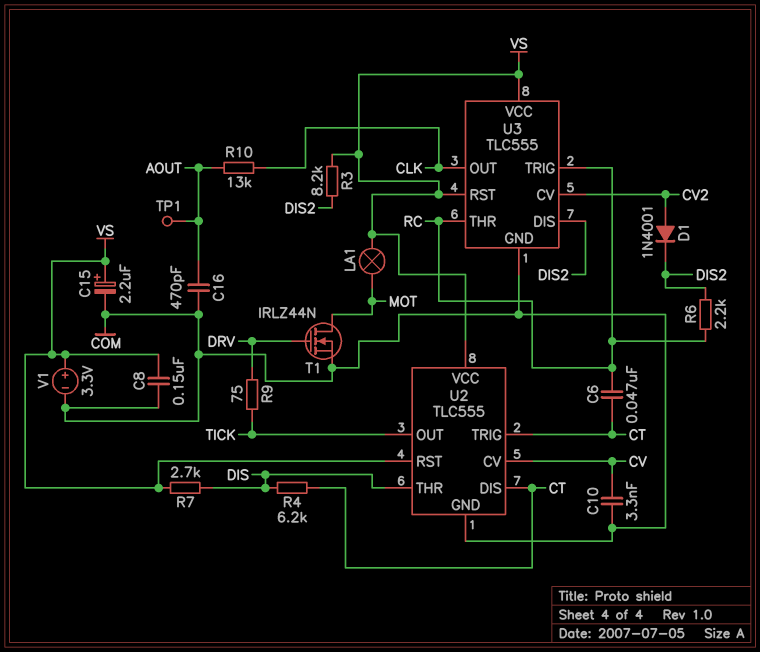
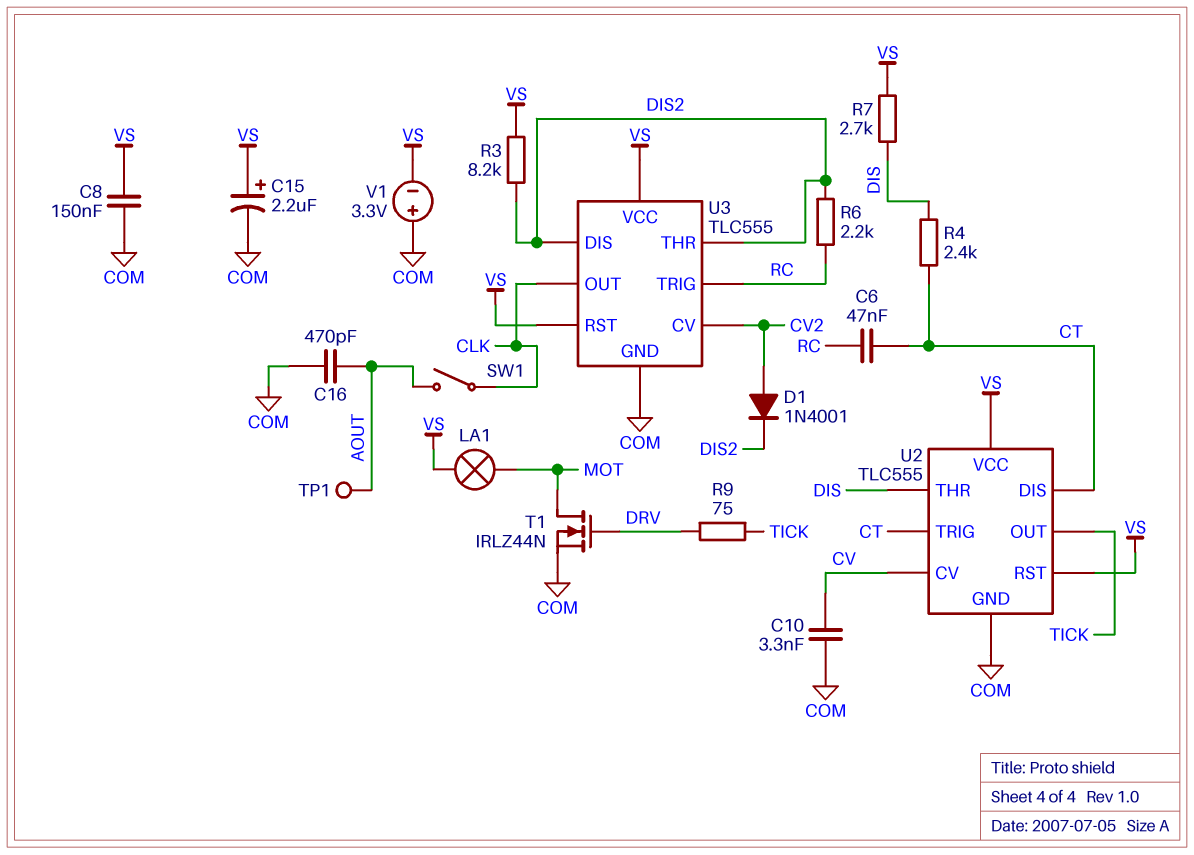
R4: 6.2k (CT, DIS) -> 2.4k (CT, DIS)
R10: 13k (AOUT, CLK) -> none
SW1: none -> switch (AOUT, CLK)
U3 pin THR: RC -> DIS2
V1: 3.3V (plus VS, minus COM) -> 3.3V (plus COM, minus VS)

